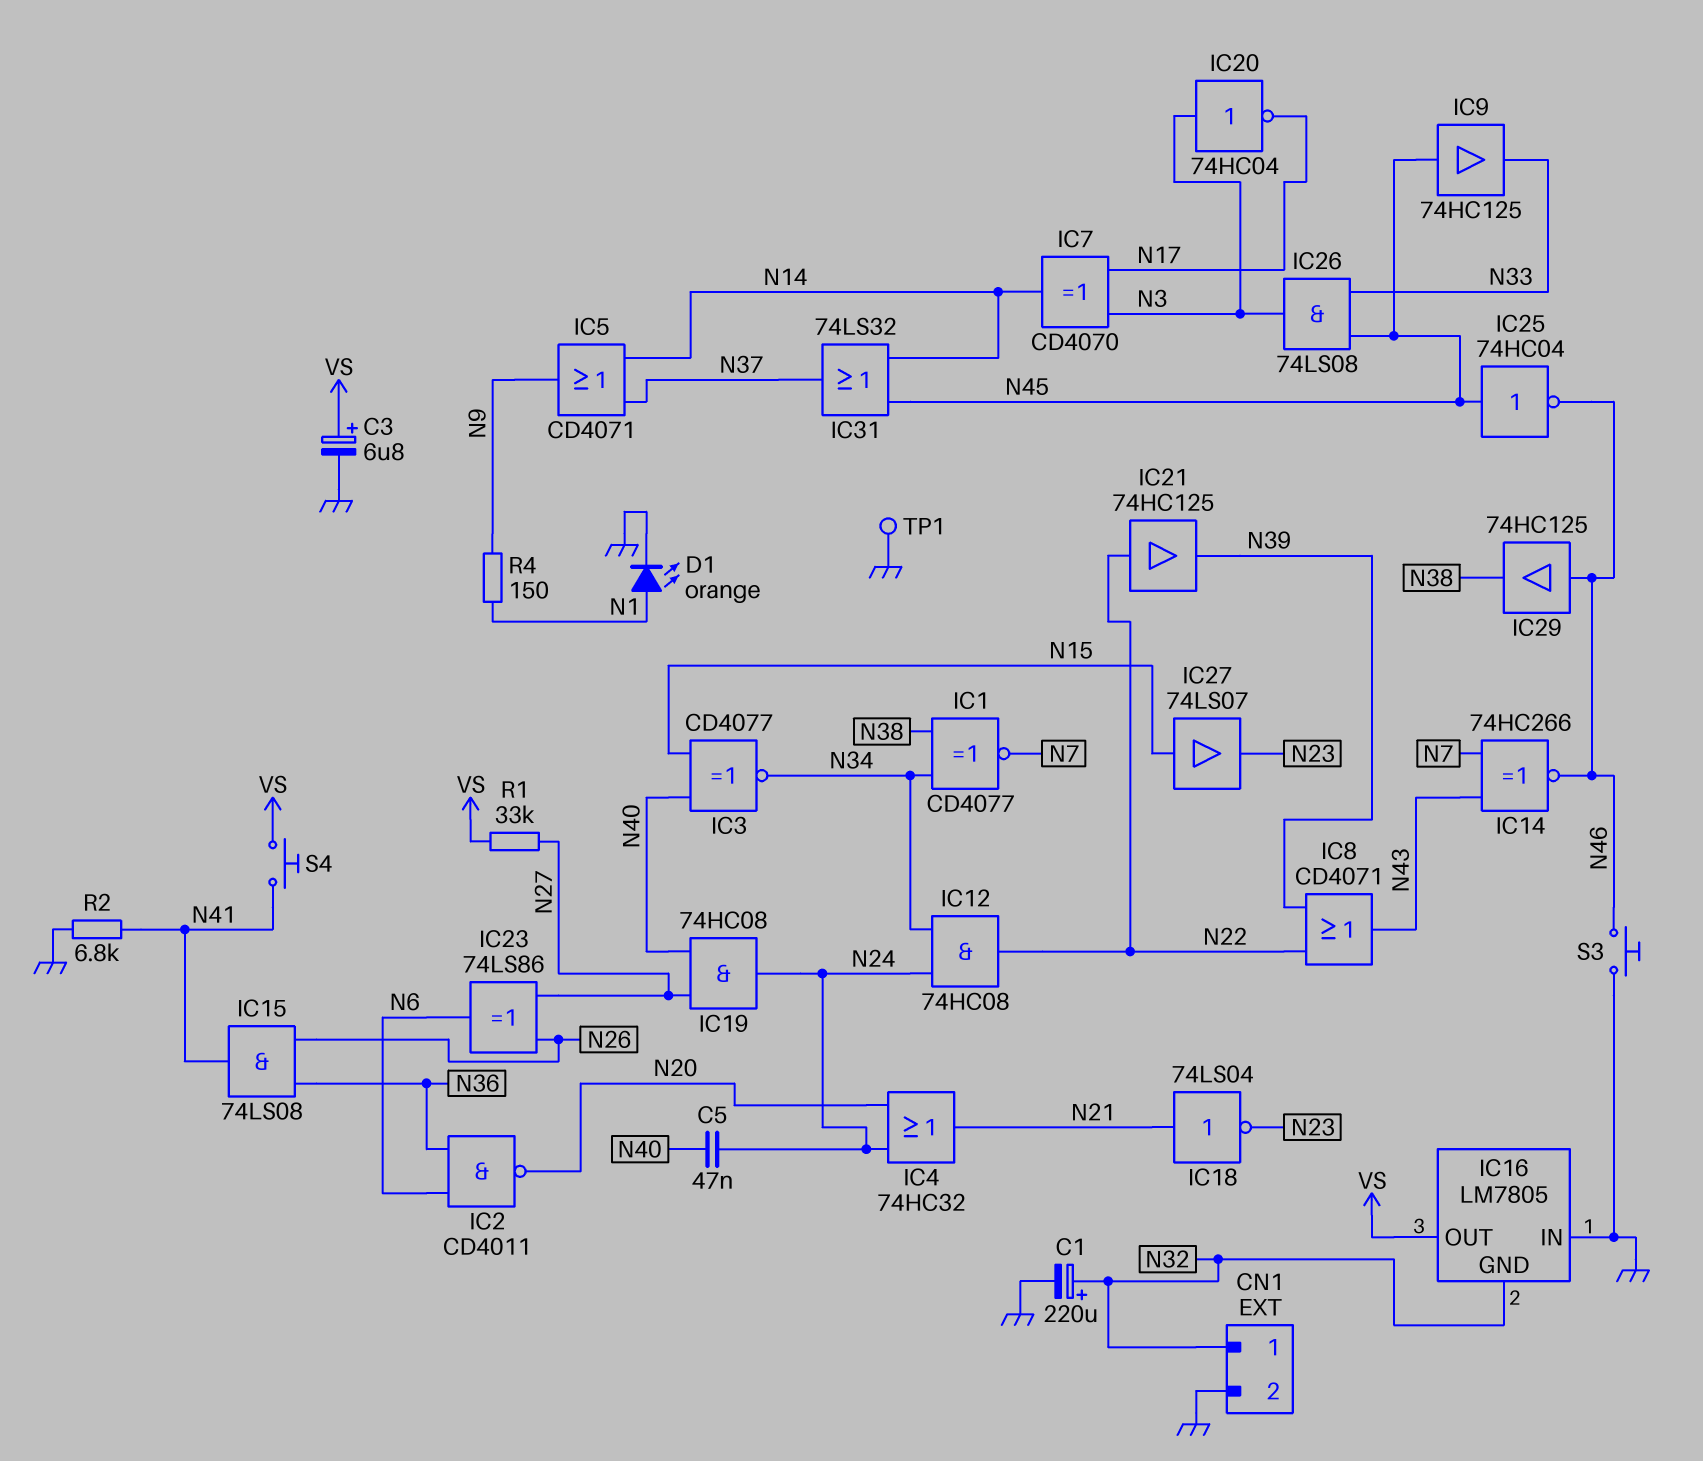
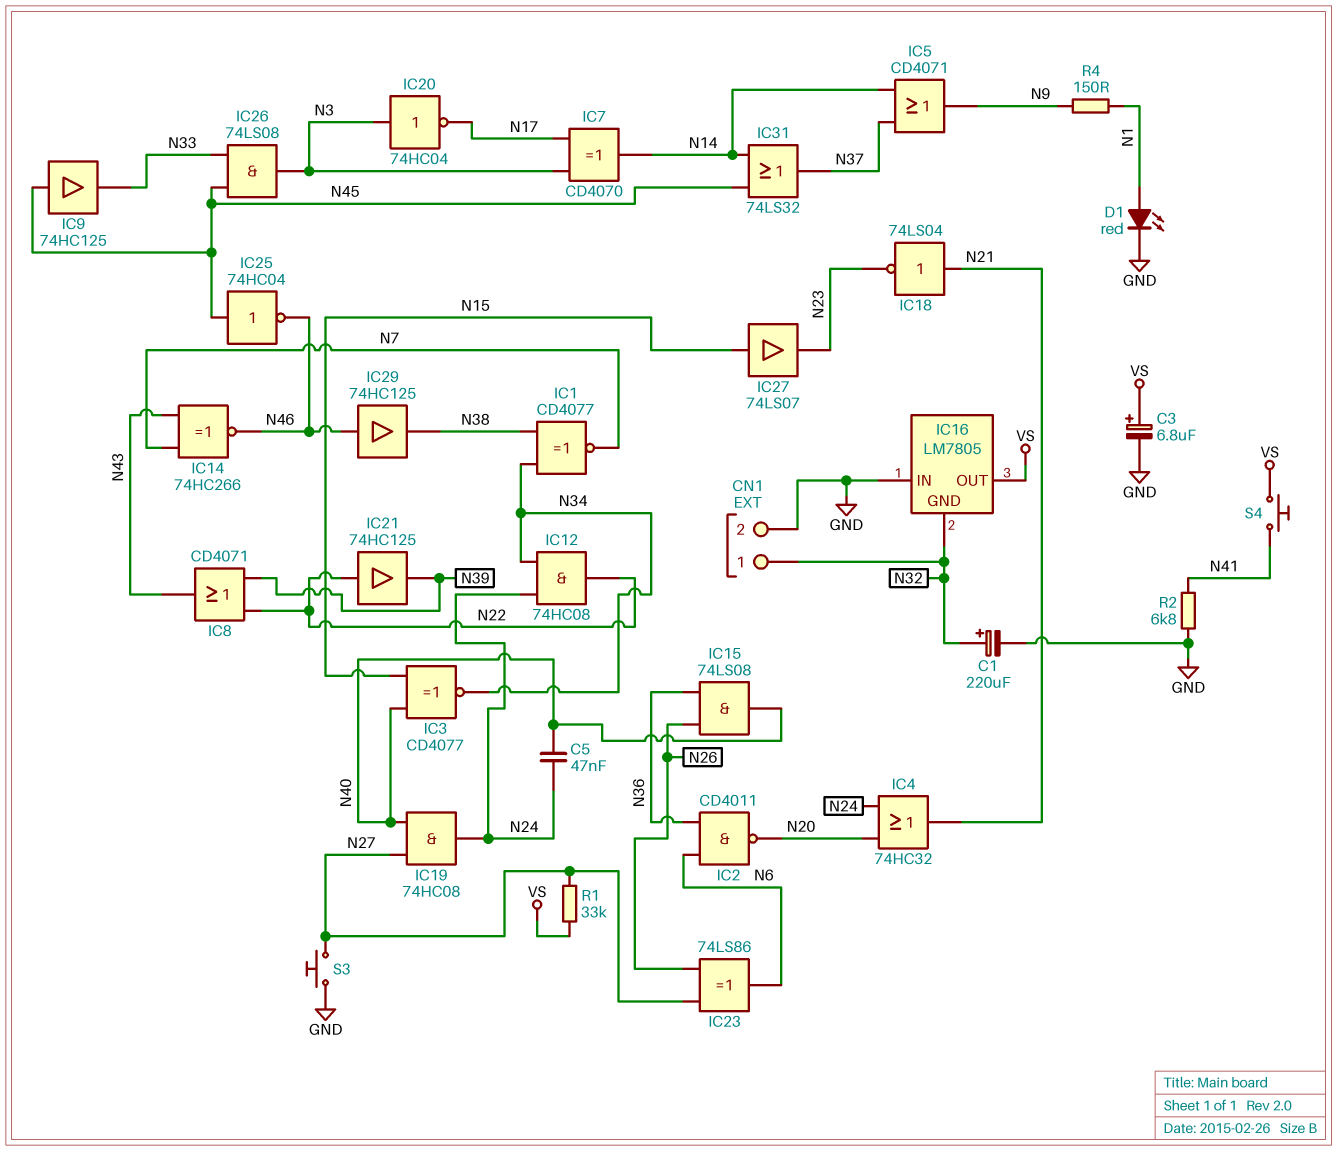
D1: LED orange (A N1, K GND) -> LED red (A N1, K GND)
IC15: AND 74LS08 (in N26, in N36, out N41) -> AND 74LS08 (in N26, in N36, out N40)
S3: button (GND, N46) -> button (GND, N27)
TP1: test point (GND) -> none

